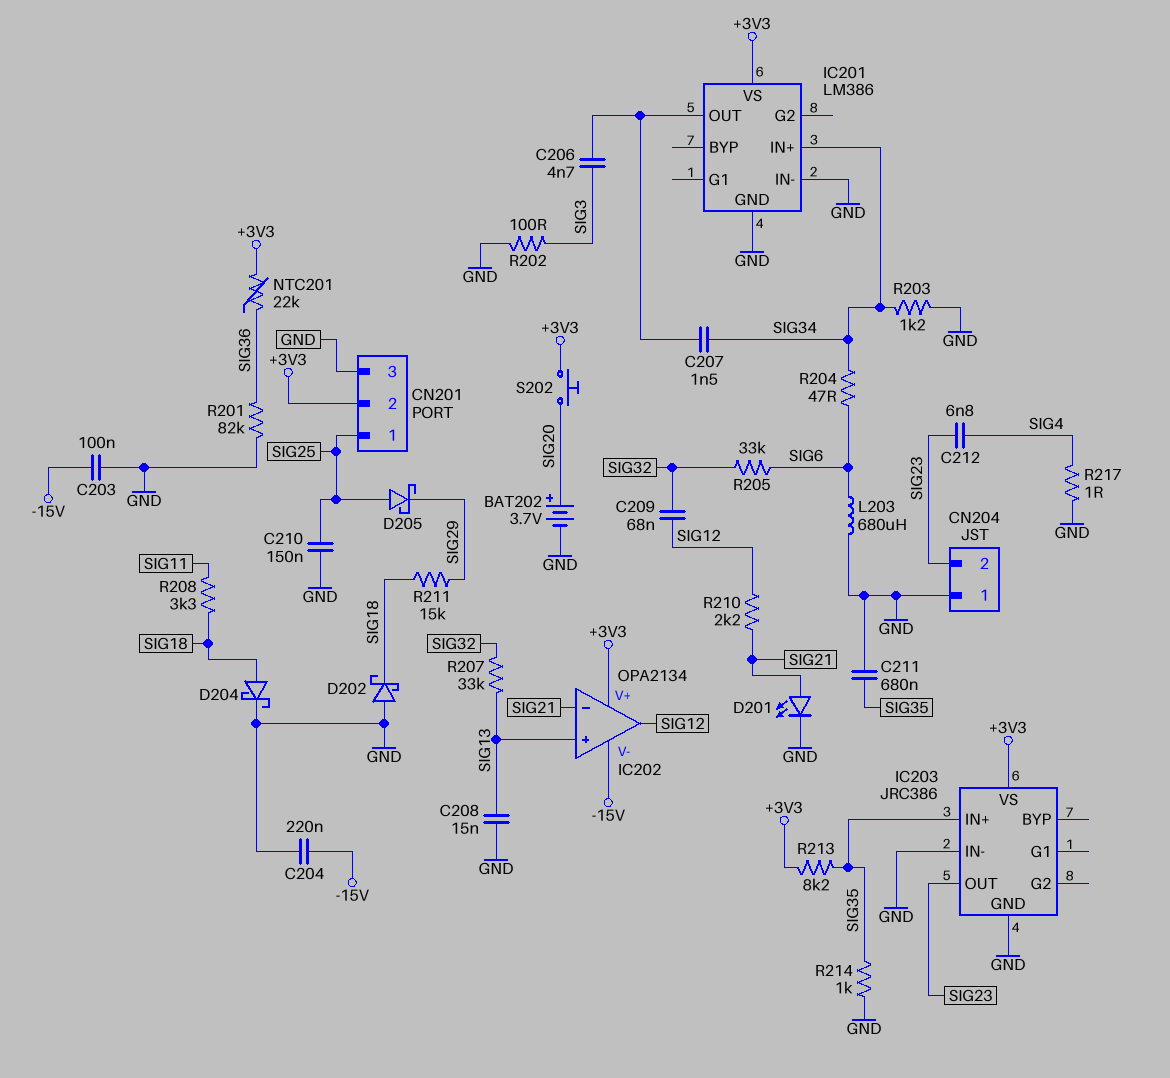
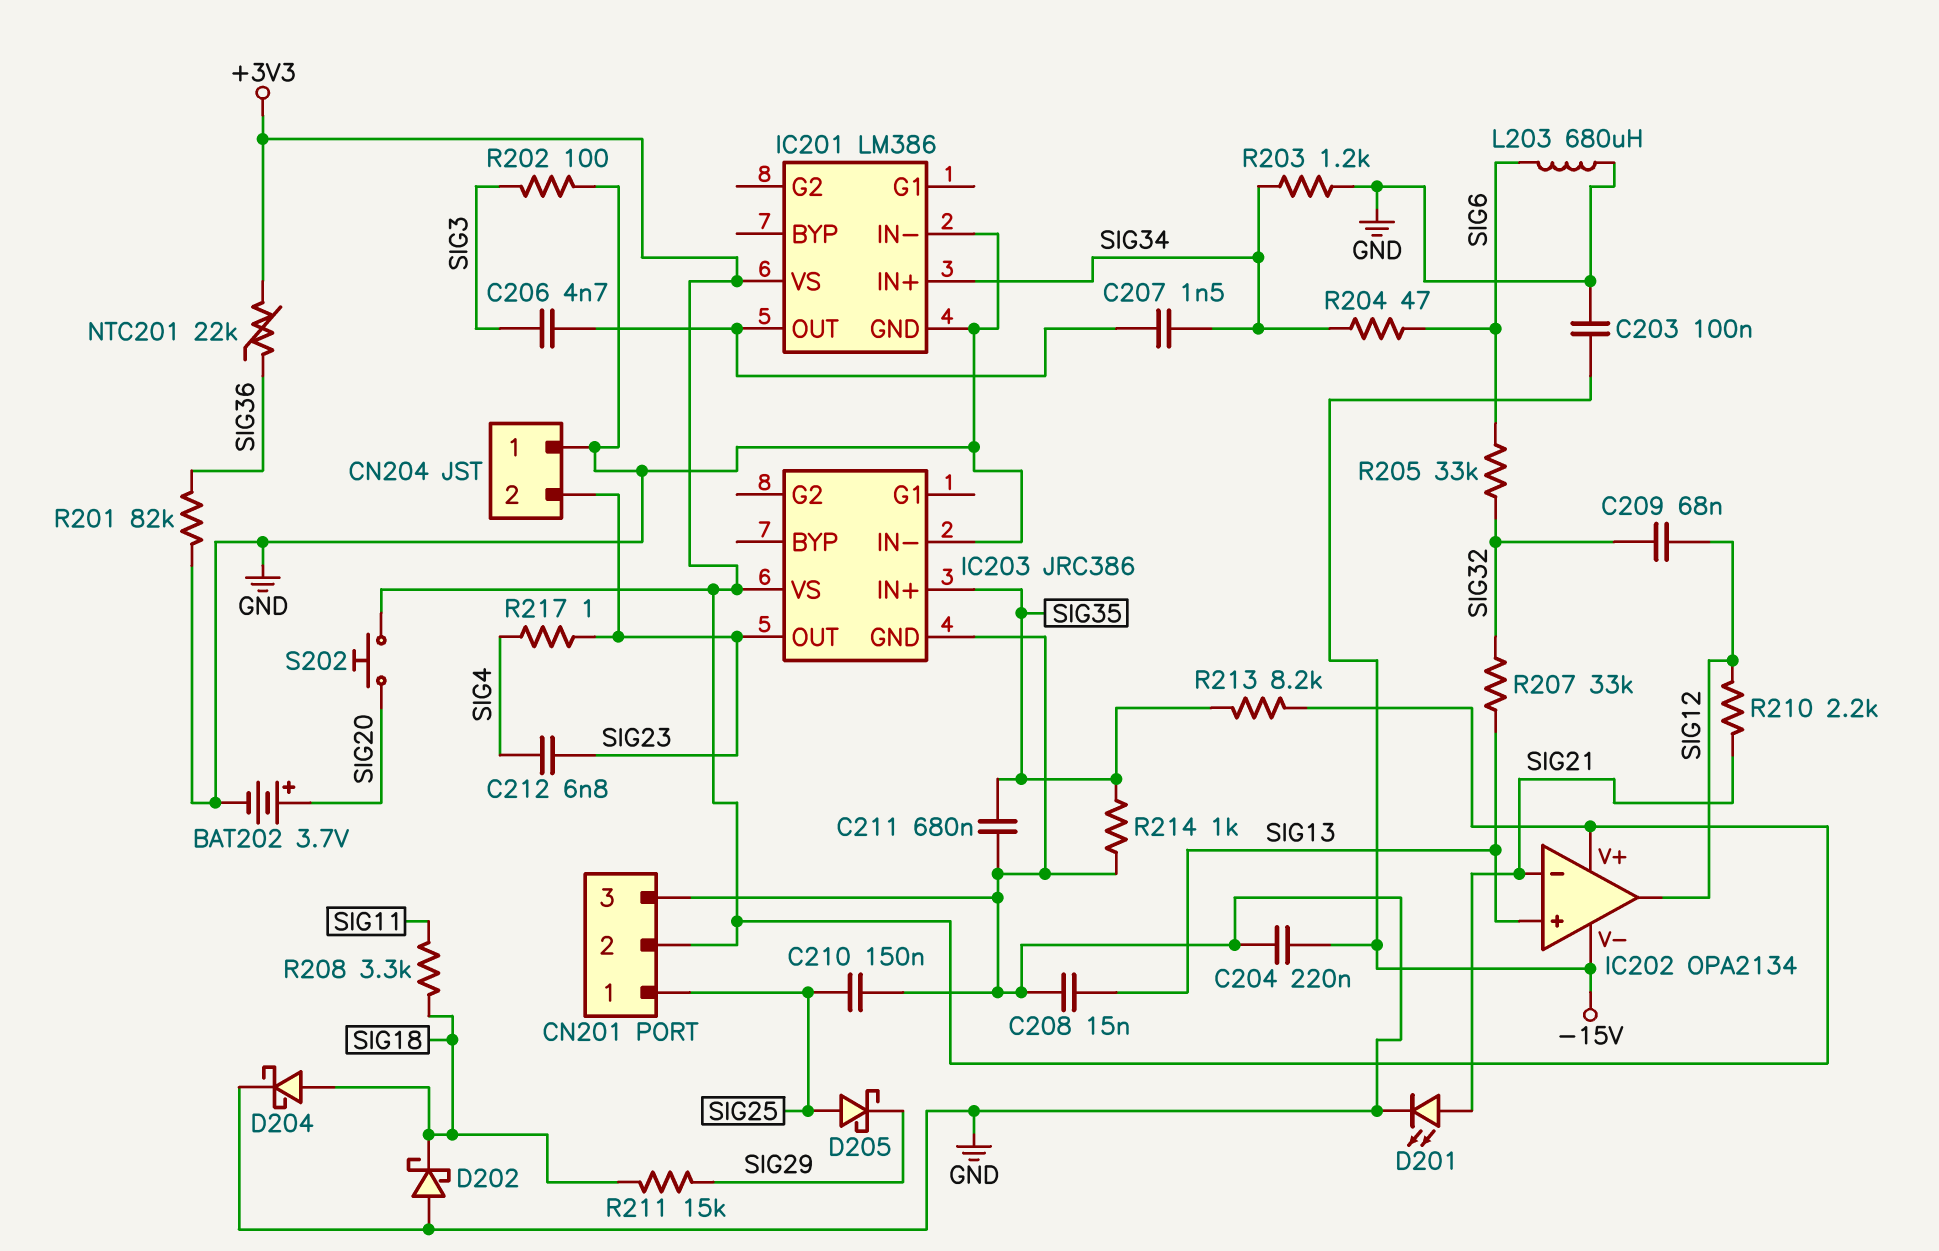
R217: 1 (GND, SIG4) -> 1 (SIG4, SIG23)

